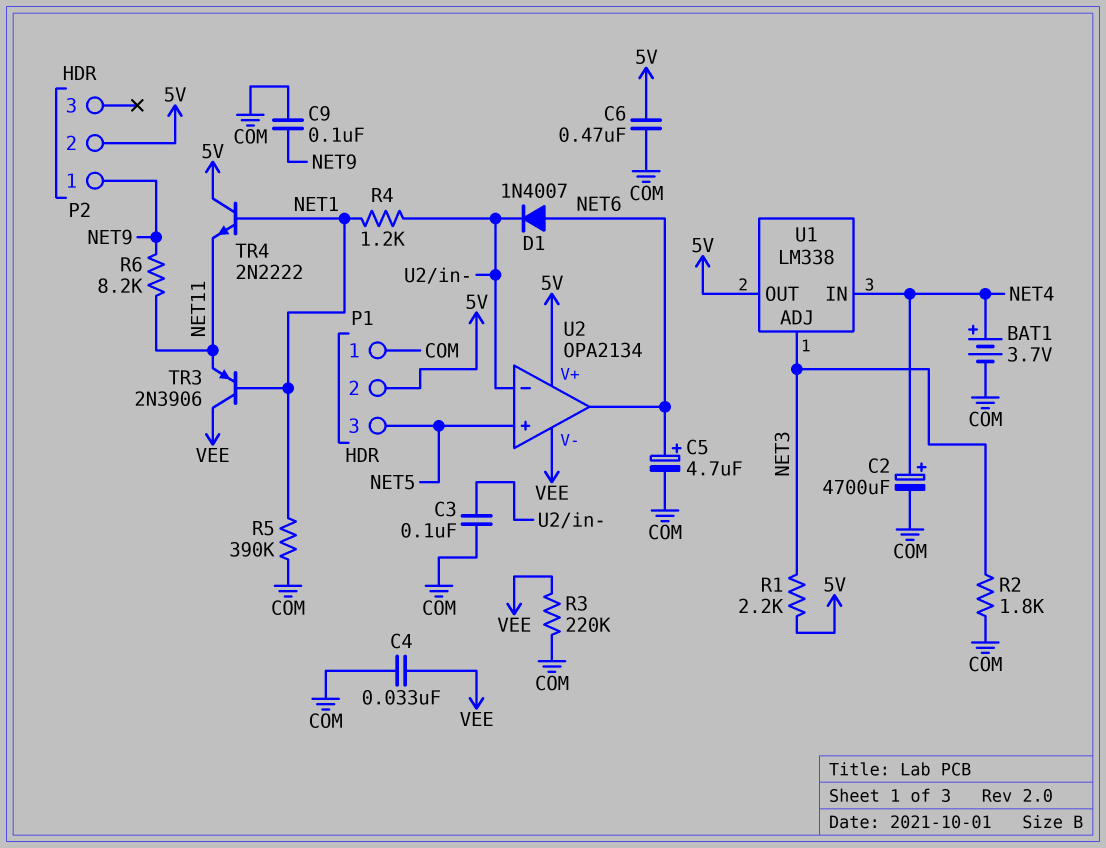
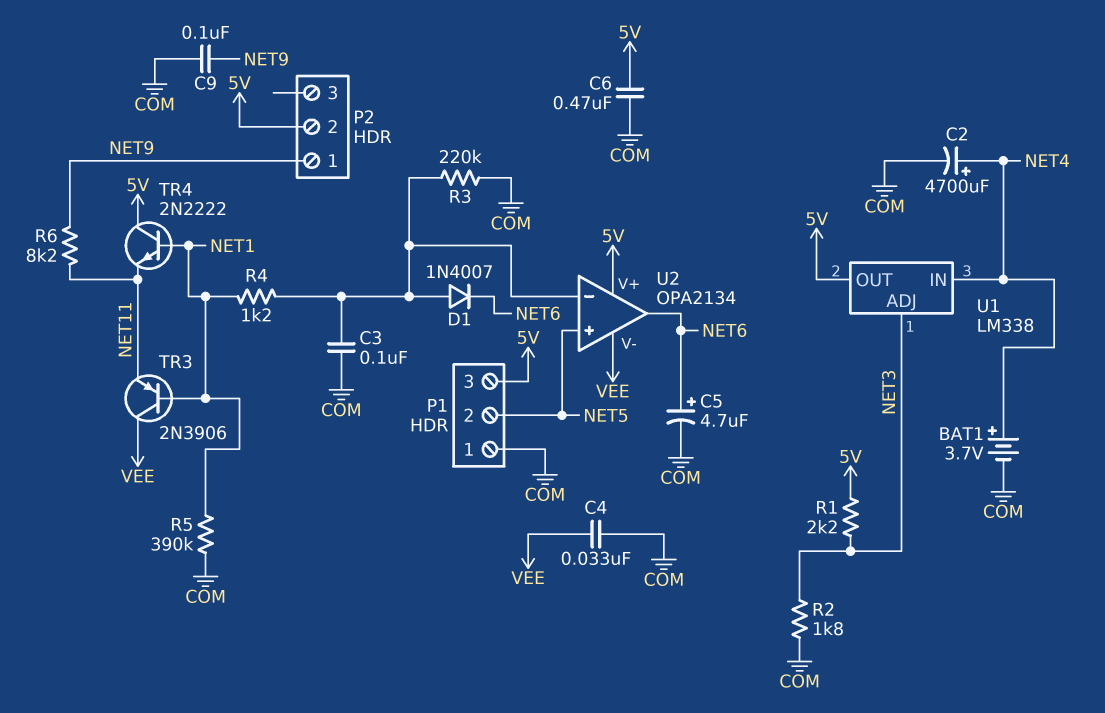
D1: diode 1N4007 (A NET6, K U2/in-) -> diode 1N4007 (A U2/in-, K NET6)
P1 pin 2: 5V -> NET5
P1 pin 3: NET5 -> 5V
R3: 220k (COM, VEE) -> 220k (COM, U2/in-)

